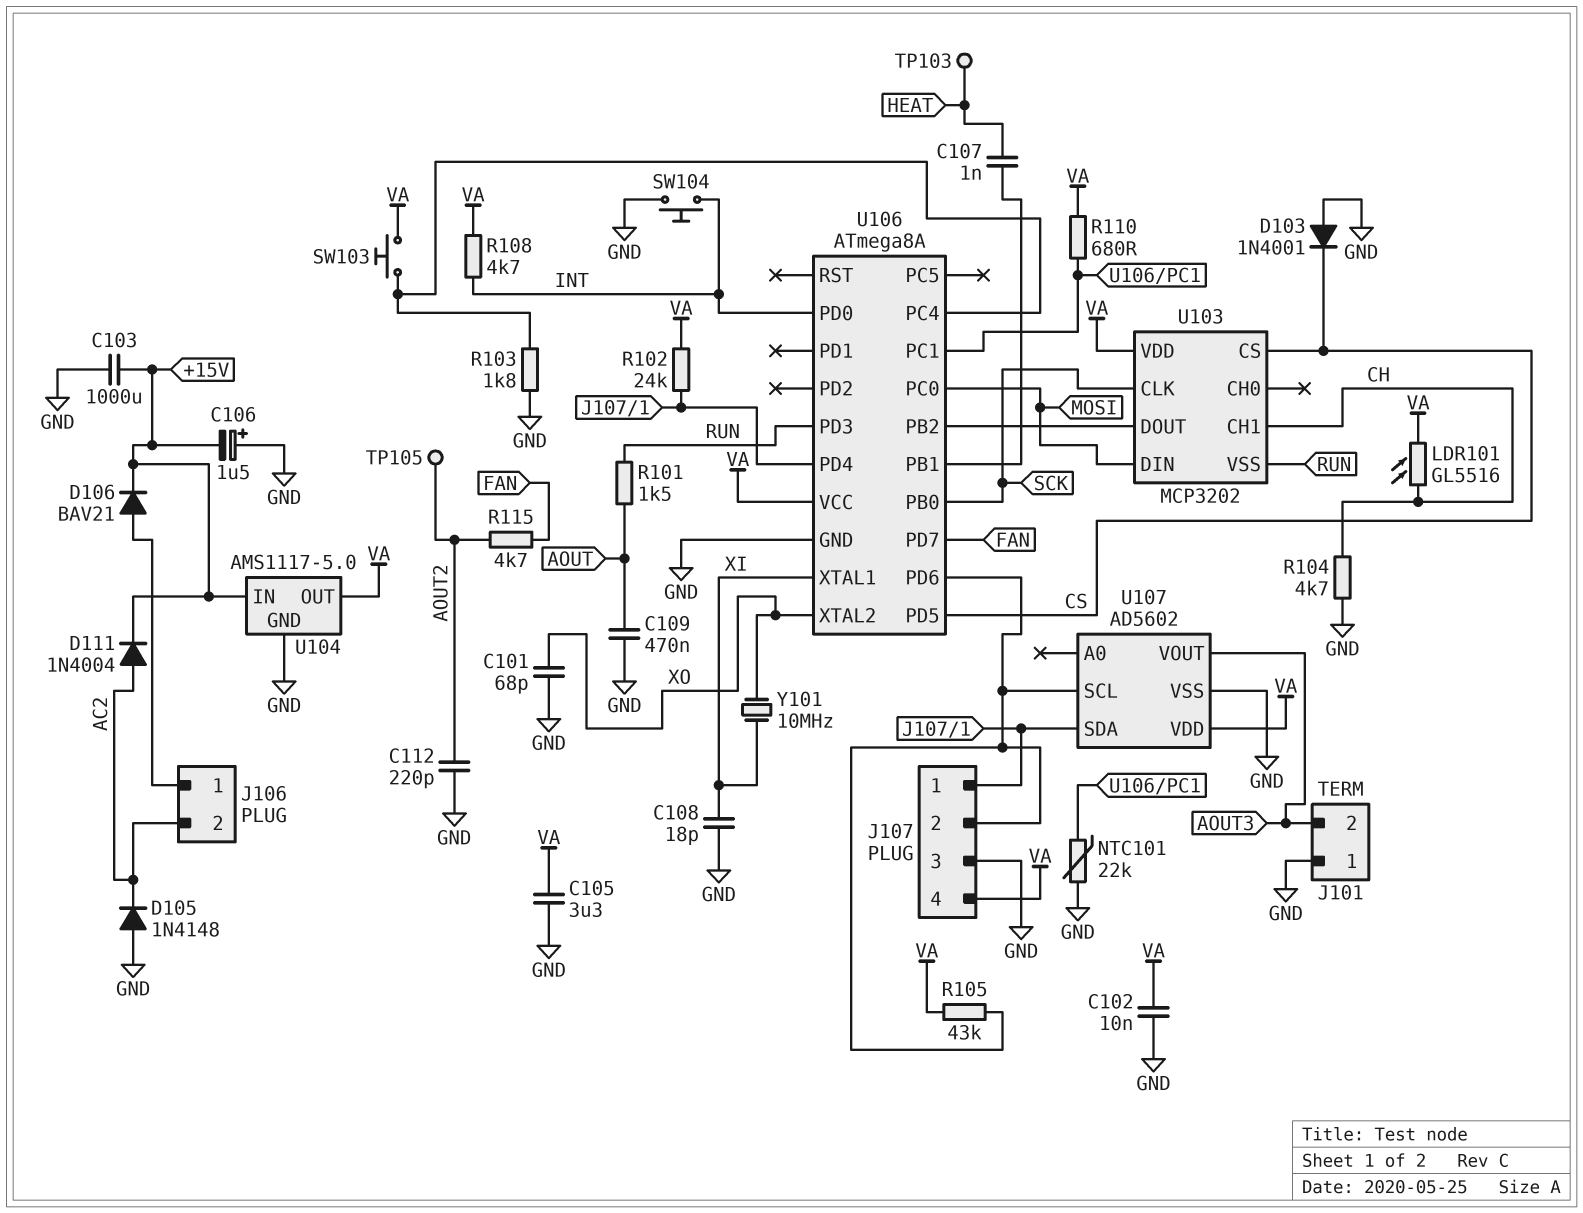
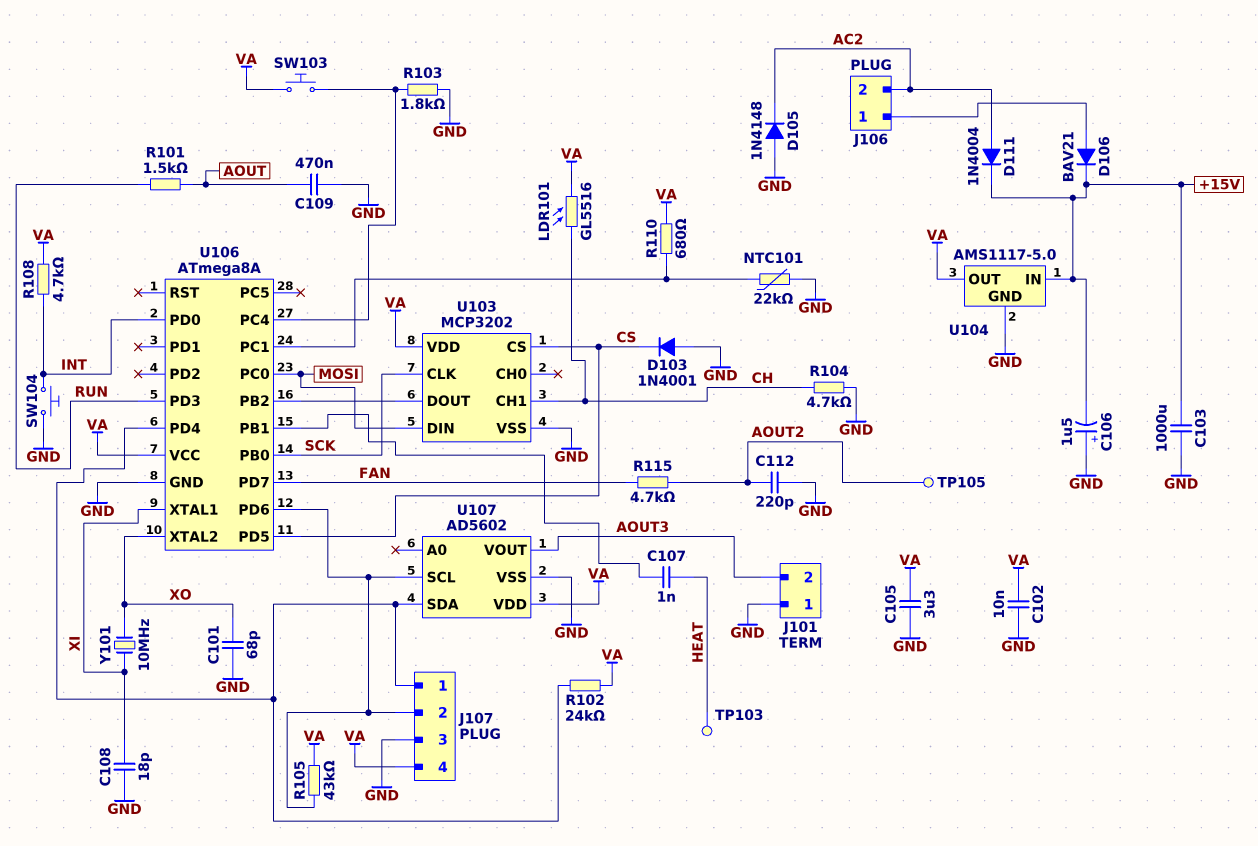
U103 pin VSS: RUN -> GND

